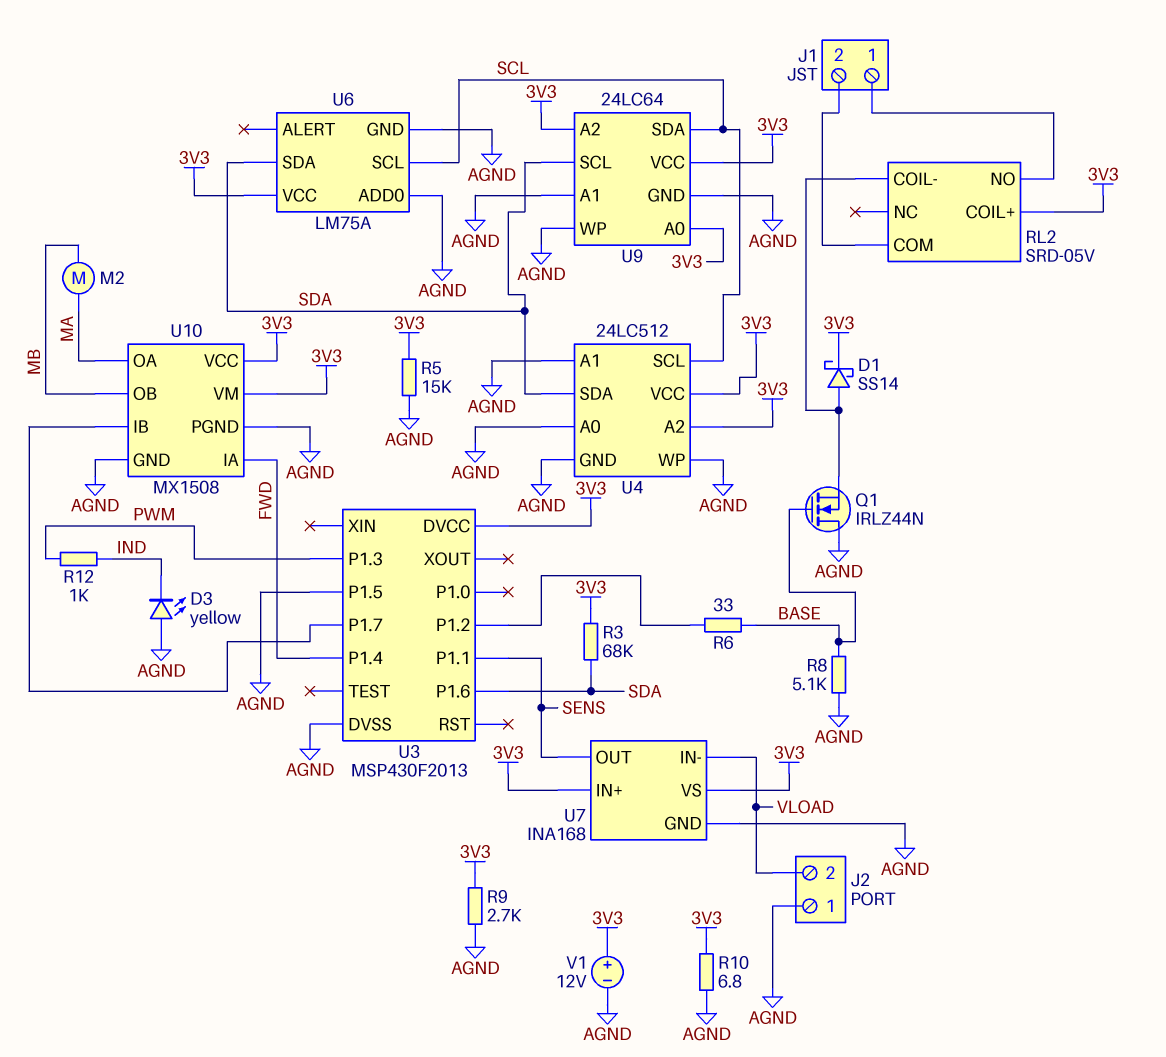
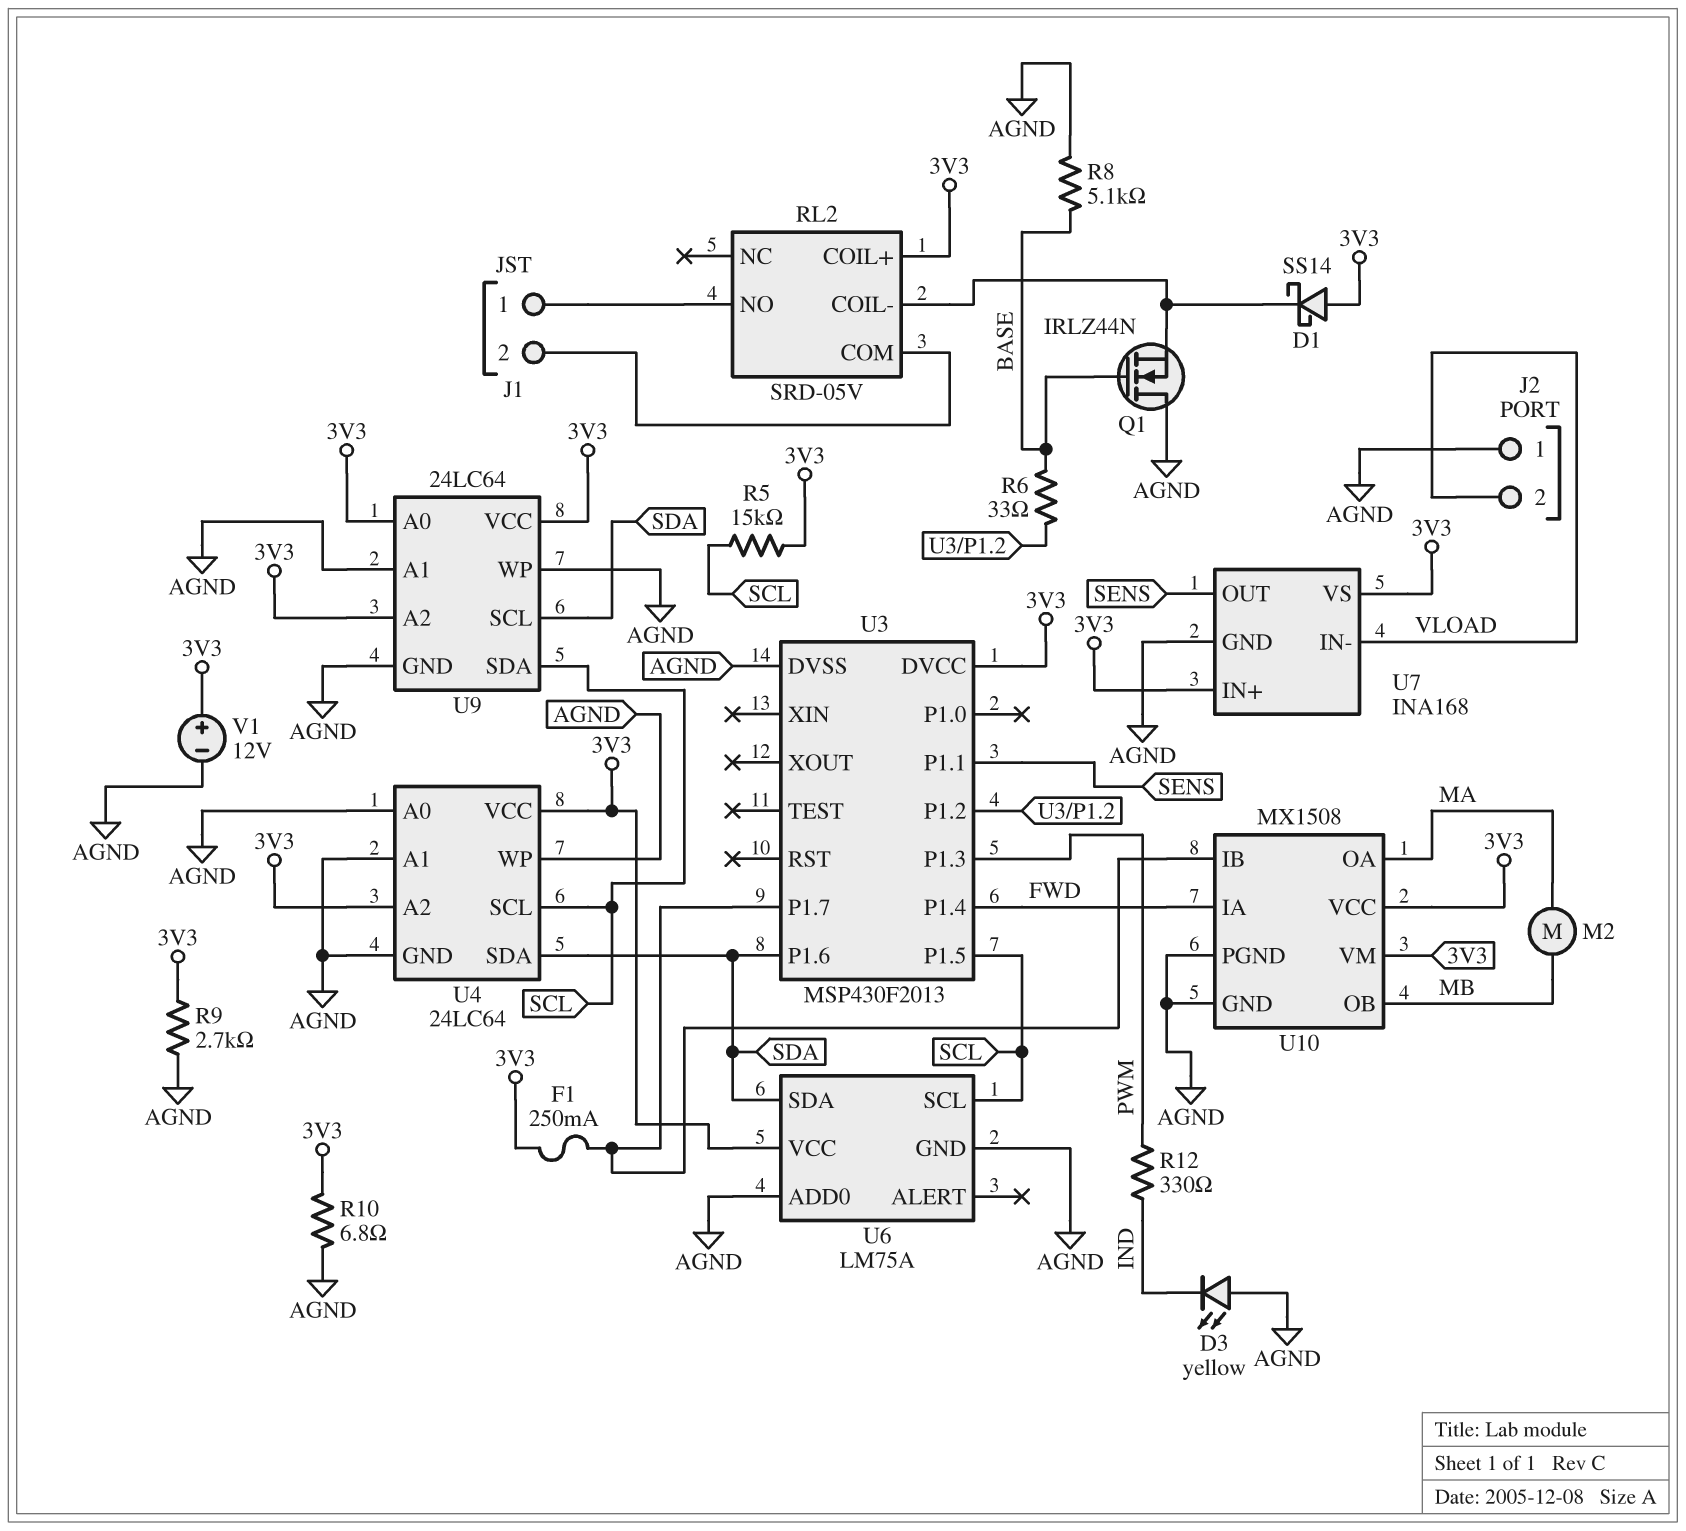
D1: schottky SS14 (A RL2/COIL-, K 3V3) -> schottky SS14 (A 3V3, K RL2/COIL-)
F1: none -> 250mA (3V3, U3/P1.7)
R3: 68k (3V3, SDA) -> none
R5: 15k (3V3, AGND) -> 15k (3V3, SCL)
R12: 1k (IND, PWM) -> 330 (IND, PWM)
U3 pin P1.5: AGND -> SCL
U4: 24LC512 -> 24LC64

